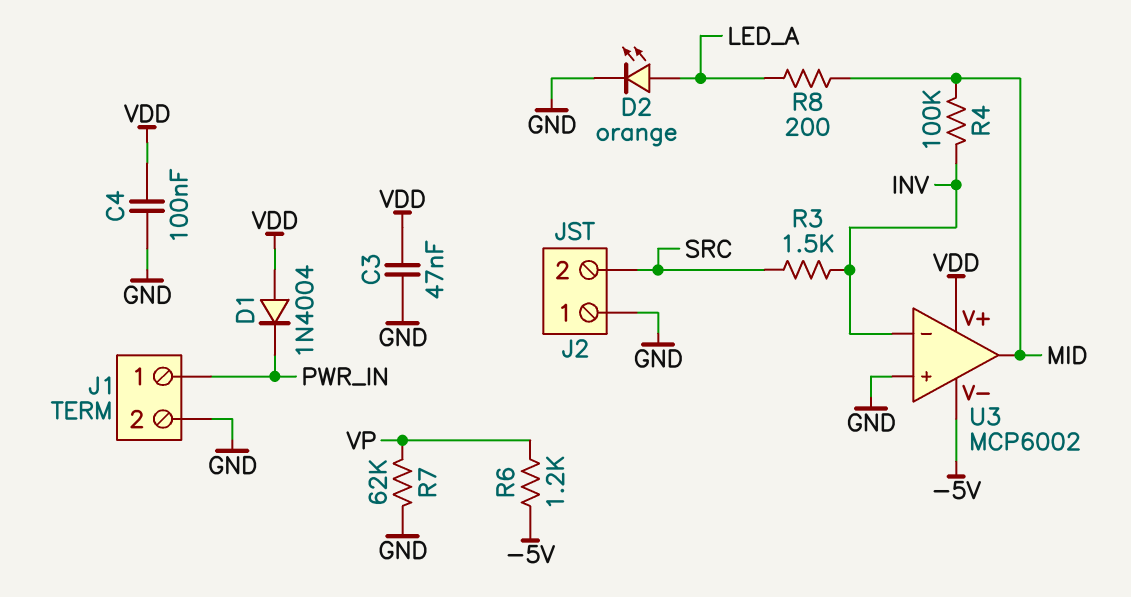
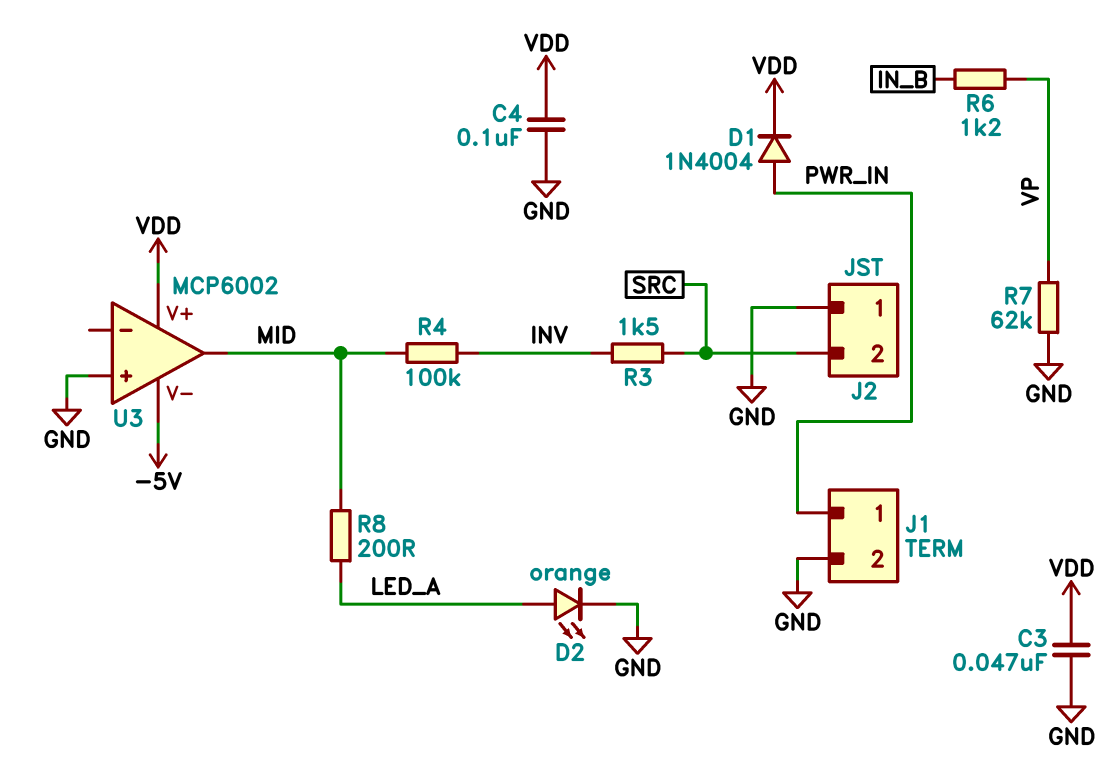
D1: diode 1N4004 (A VDD, K PWR_IN) -> diode 1N4004 (A PWR_IN, K VDD)
R6: 1.2k (-5V, VP) -> 1.2k (IN_B, VP)
U3 pin in-: INV -> none

